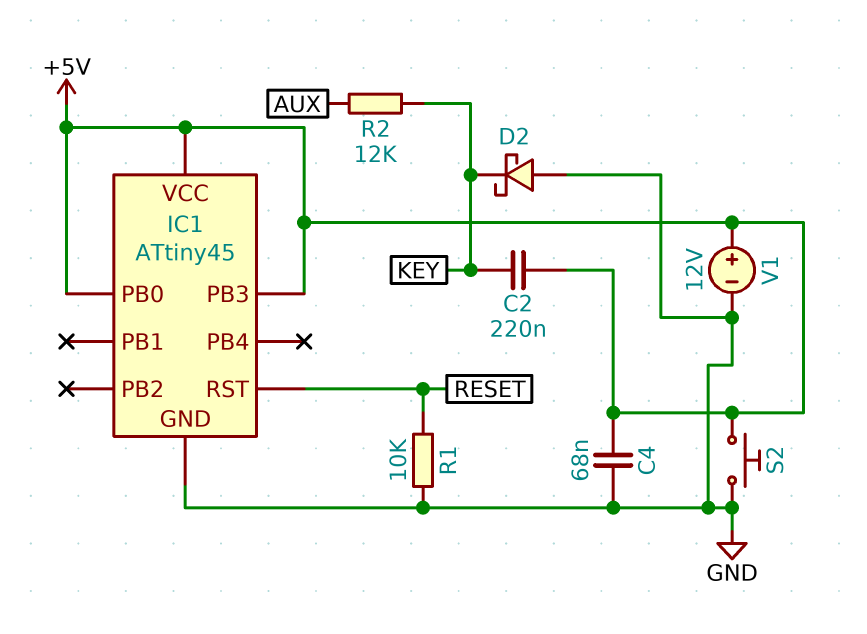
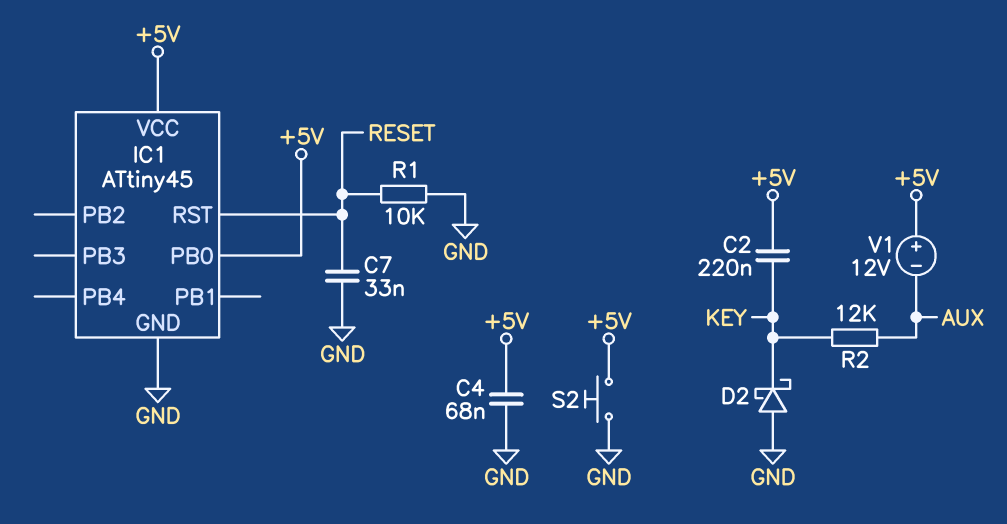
C7: none -> 33nF (GND, RESET)
IC1 pin PB3: +5V -> none
V1: 12V (plus +5V, minus GND) -> 12V (plus +5V, minus AUX)

